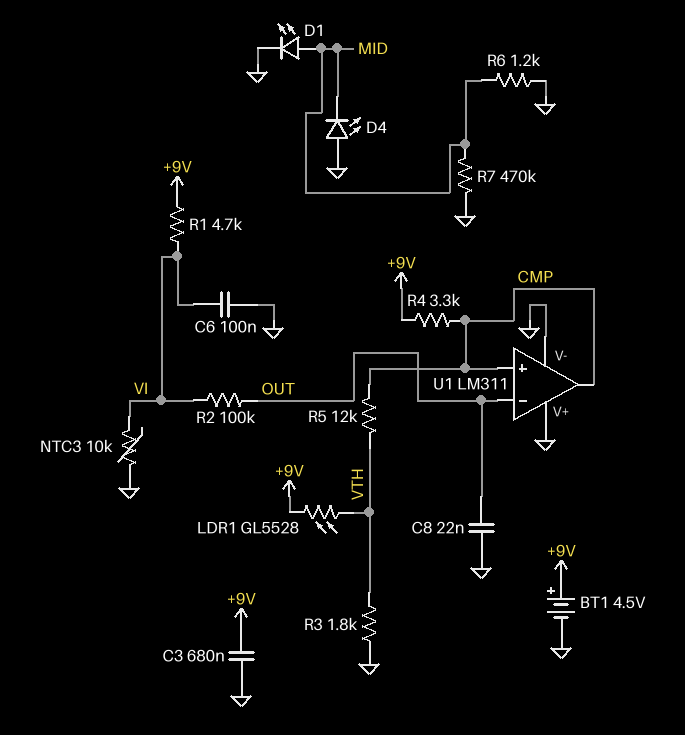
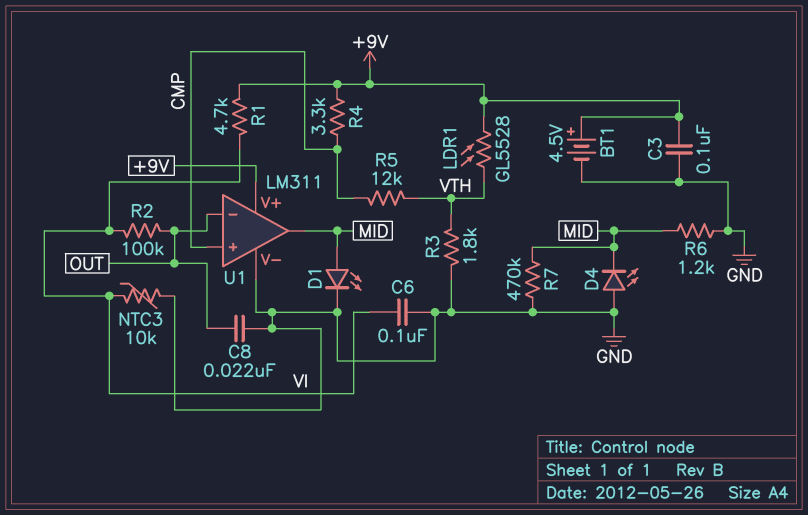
C3: 680nF (+9V, GND) -> 100nF (+9V, GND)
U1 pin V+: GND -> +9V
U1 pin out: CMP -> MID

